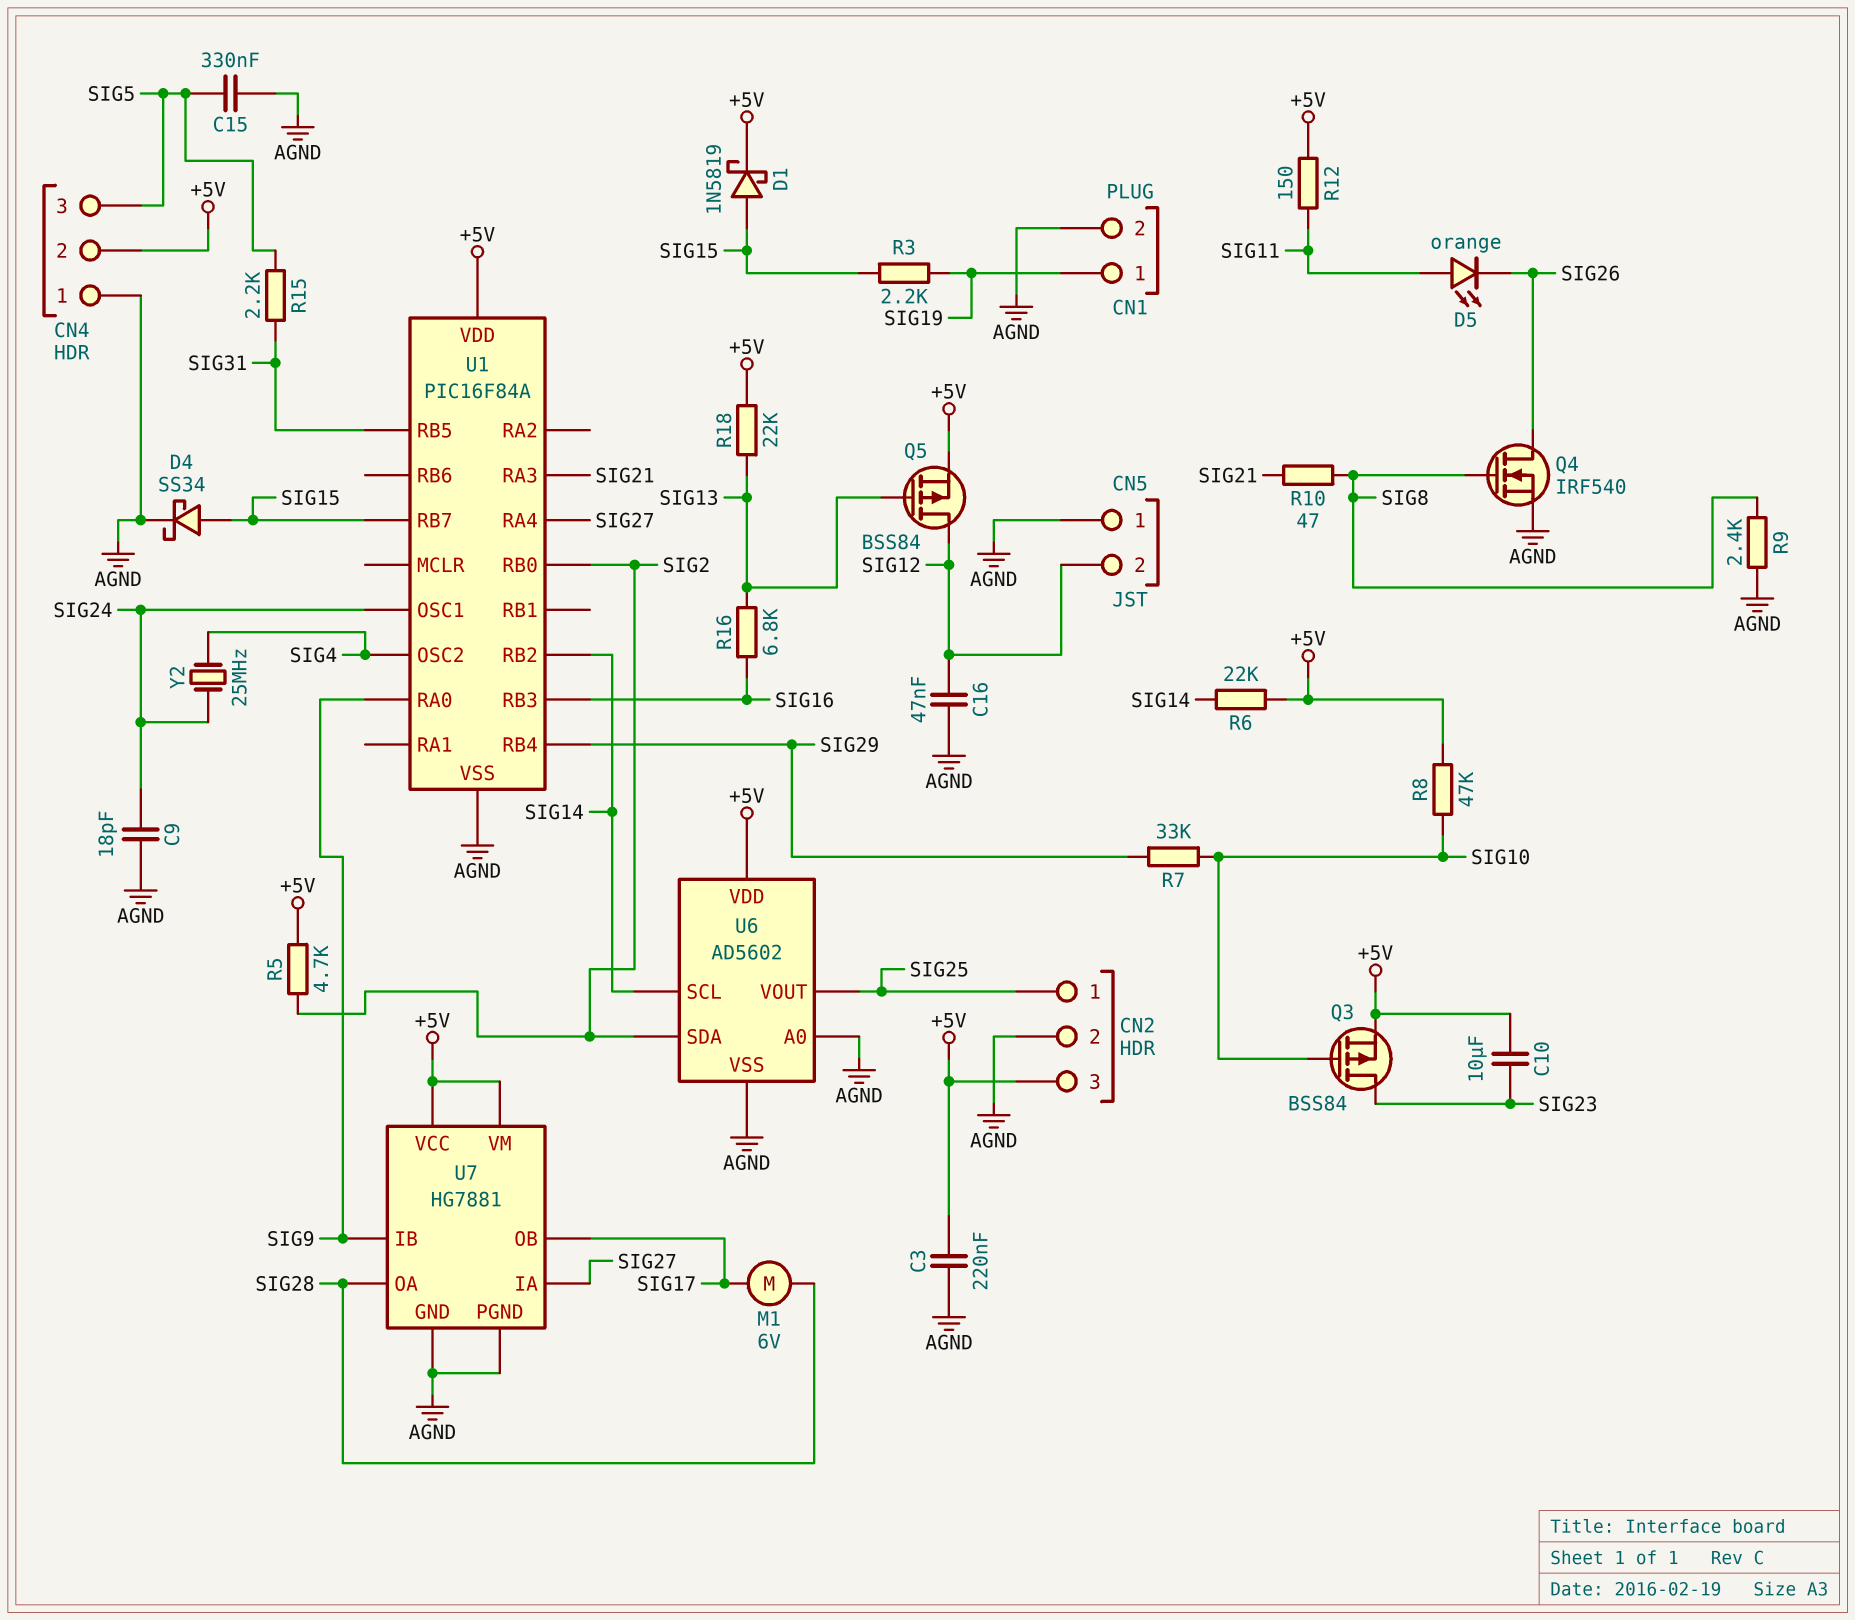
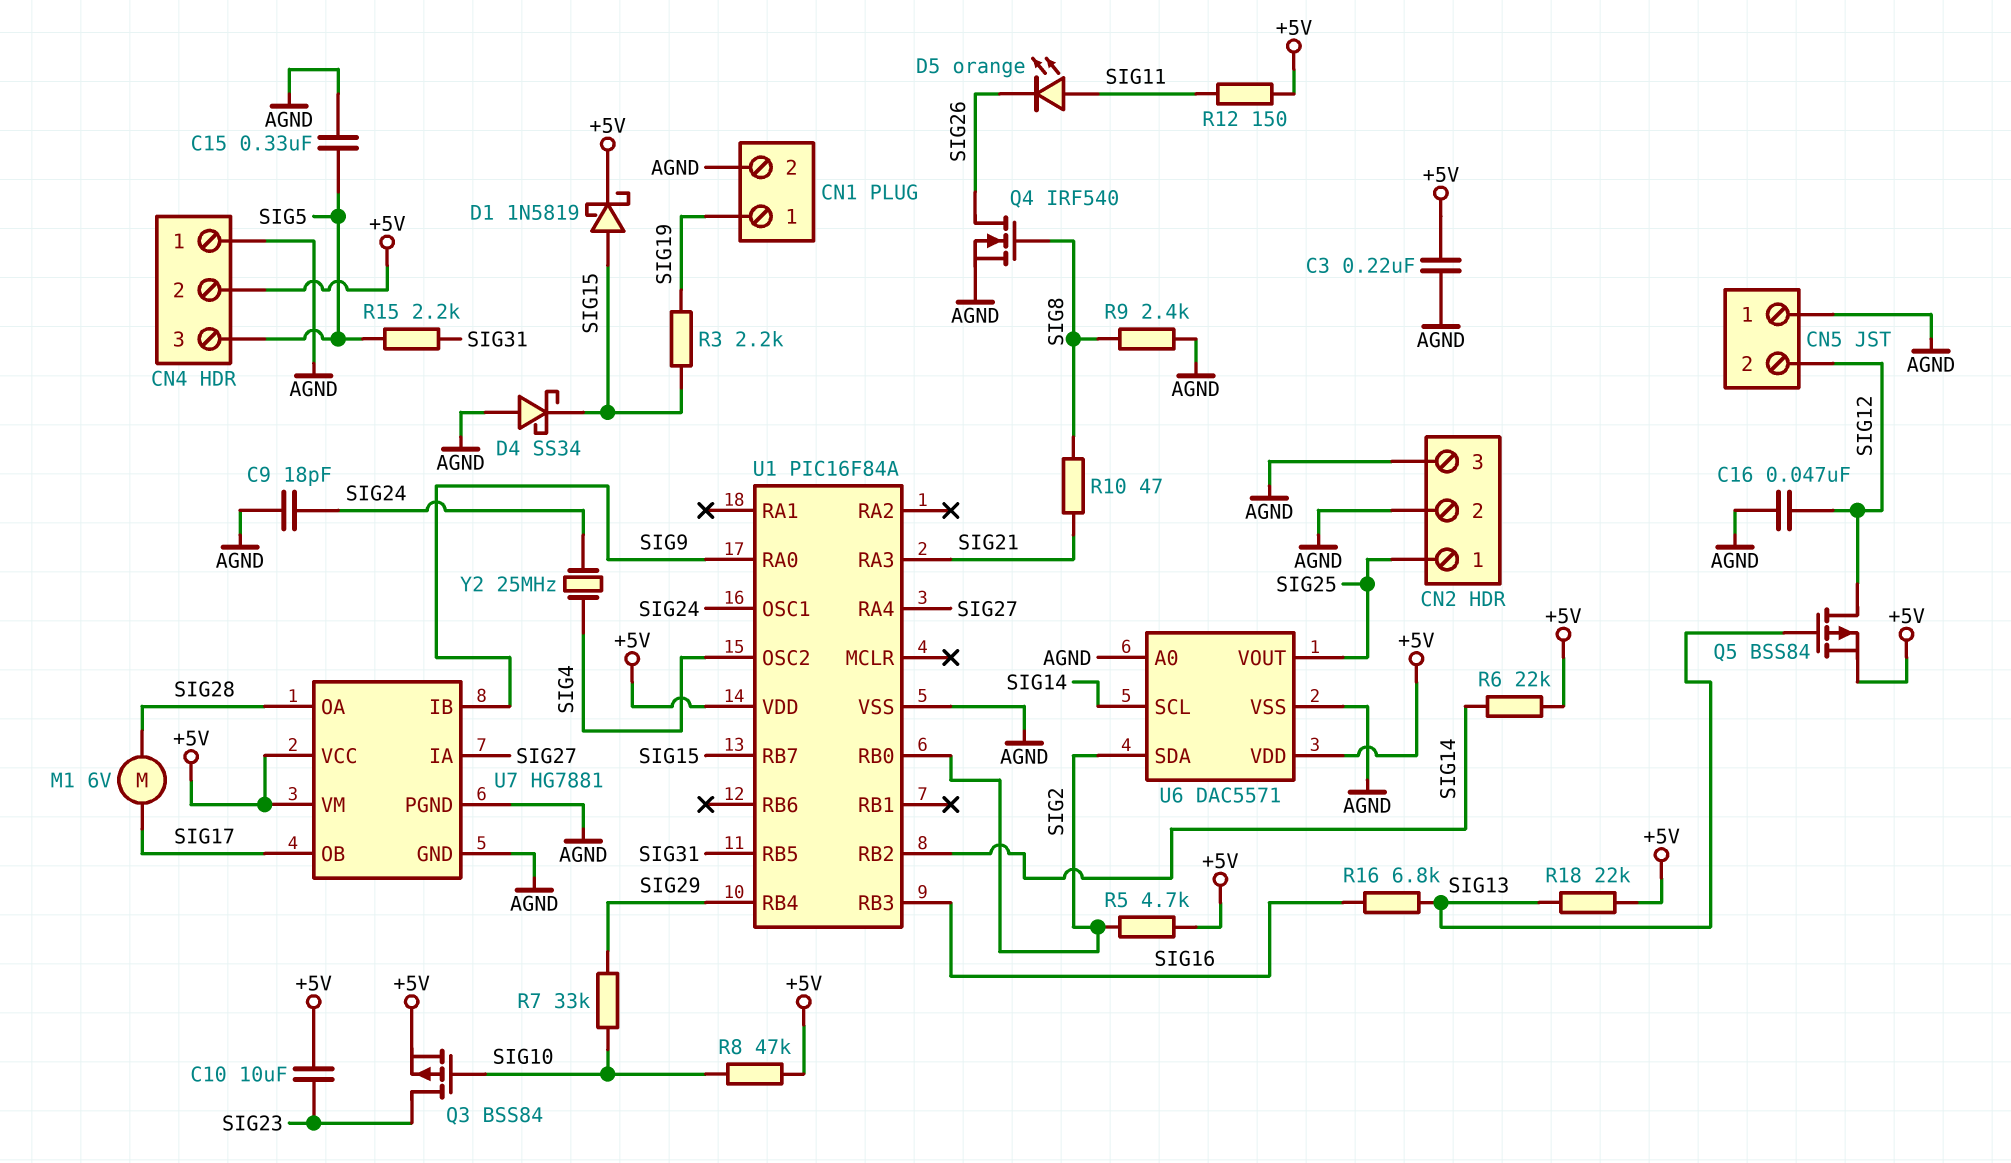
CN2 pin 3: +5V -> AGND
D4: schottky SS34 (A SIG15, K AGND) -> schottky SS34 (A AGND, K SIG15)
U6: AD5602 -> DAC5571

